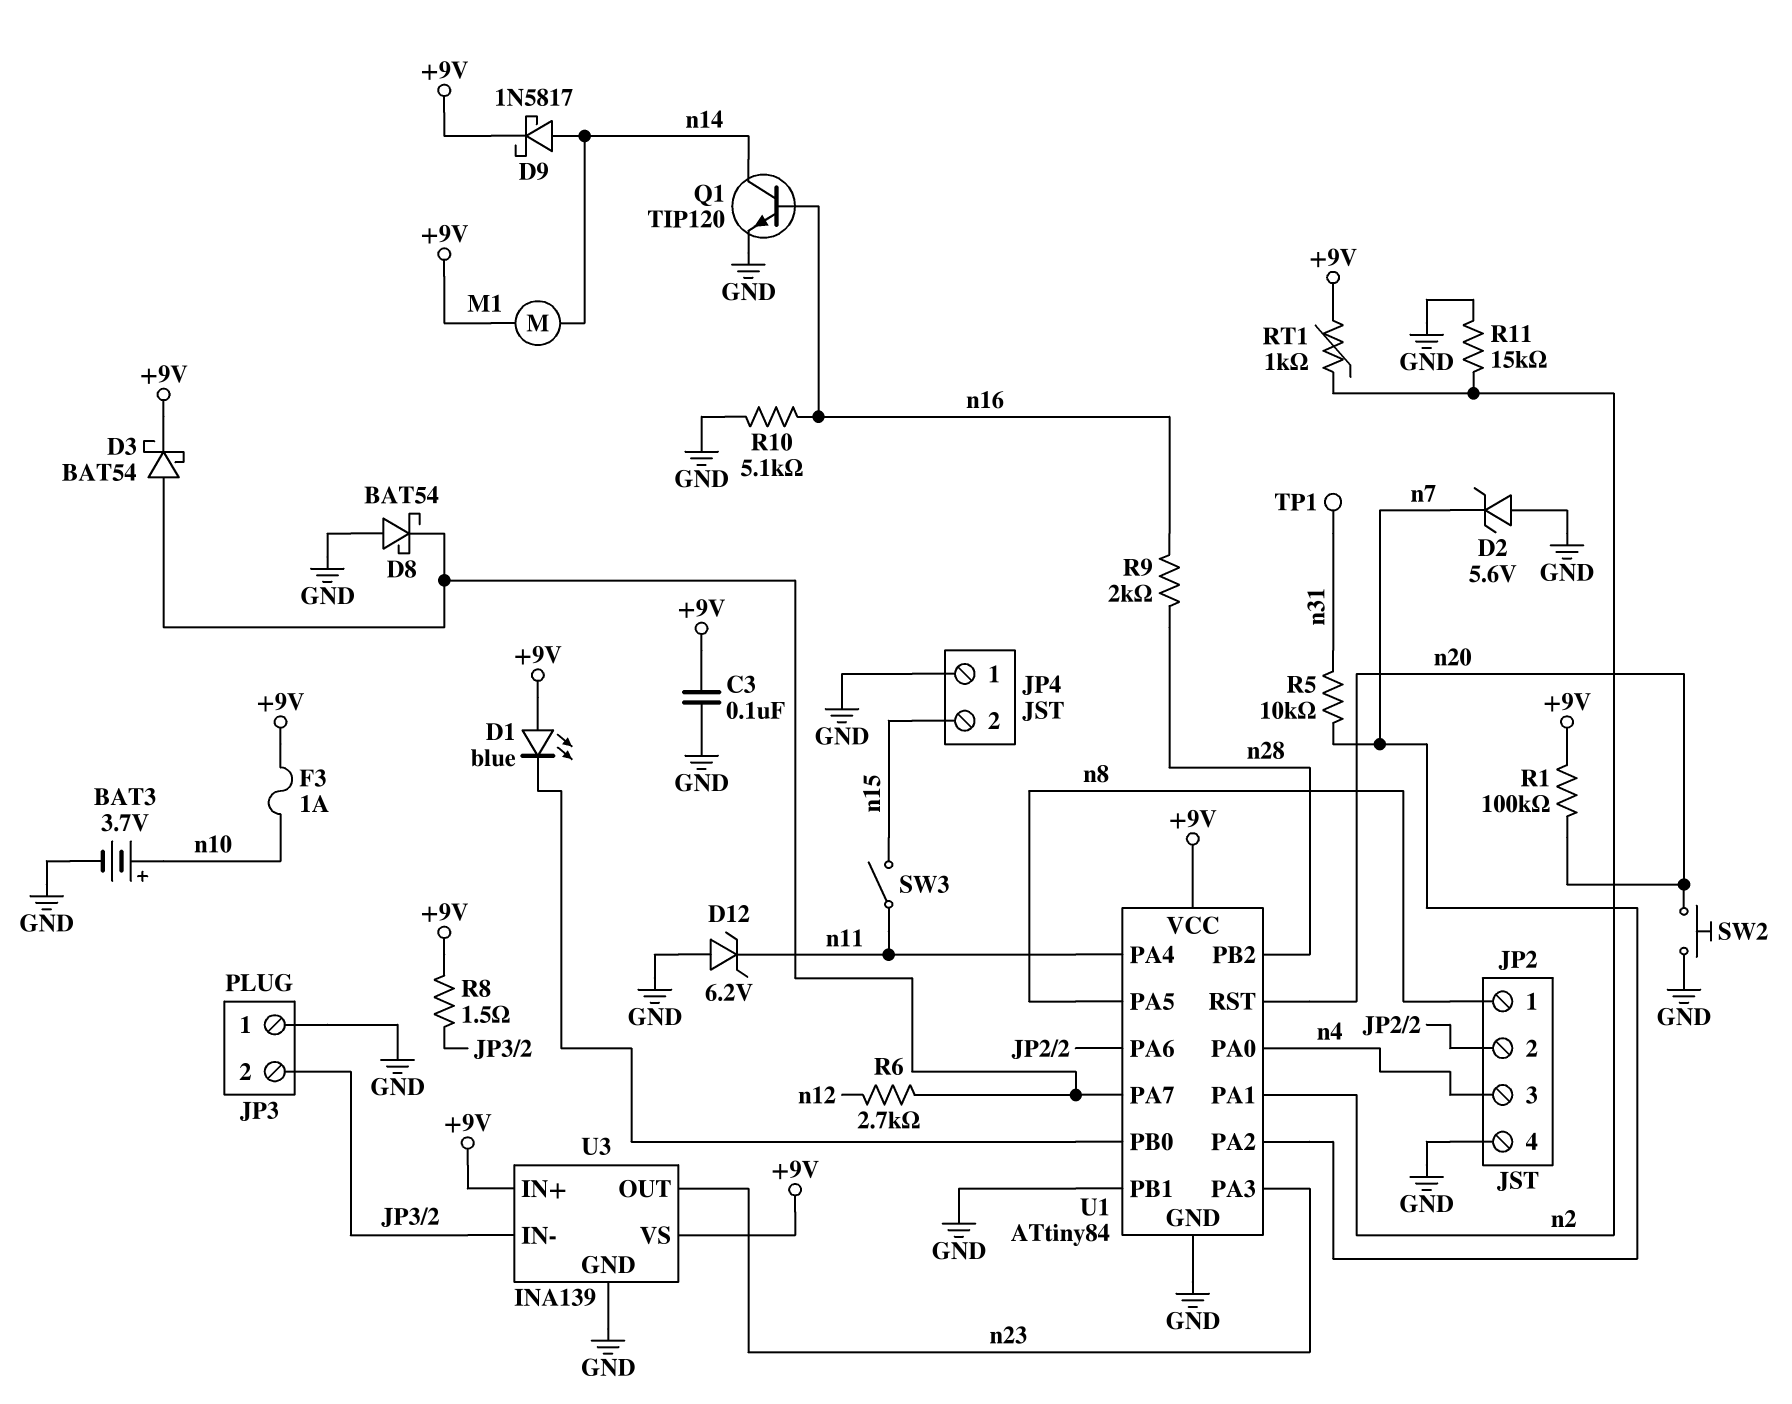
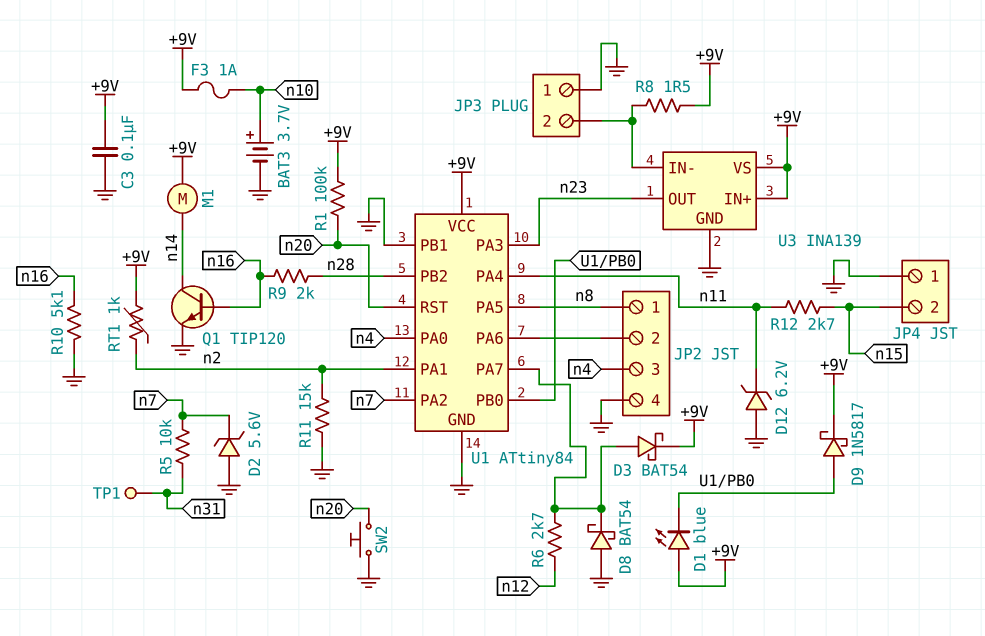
D9: schottky 1N5817 (A n14, K +9V) -> schottky 1N5817 (A U1/PB0, K +9V)
R12: none -> 2.7k (n11, n15)
SW3: switch (n11, n15) -> none

